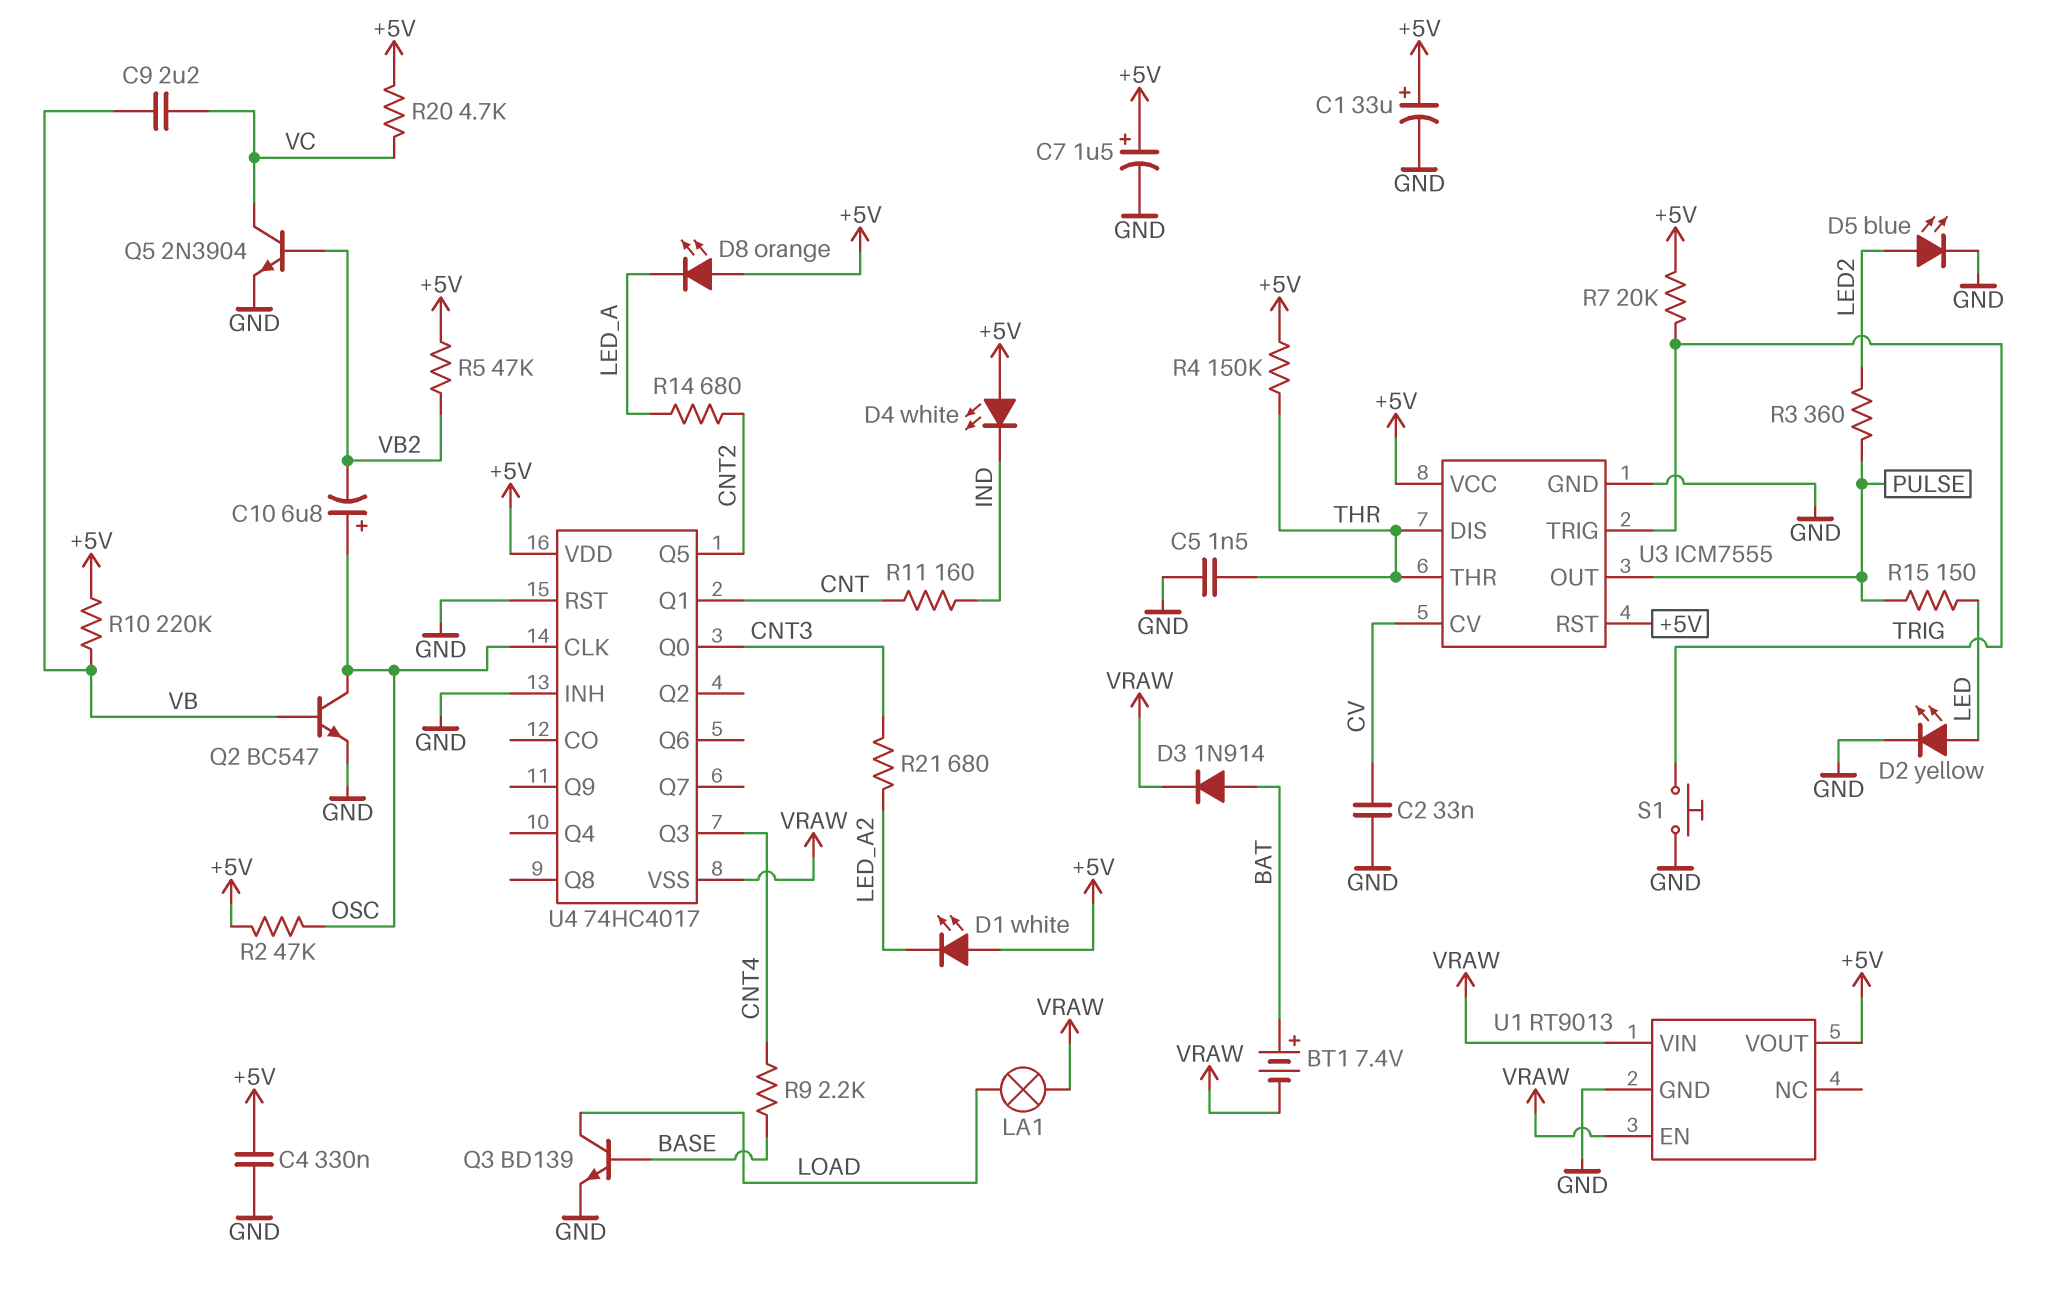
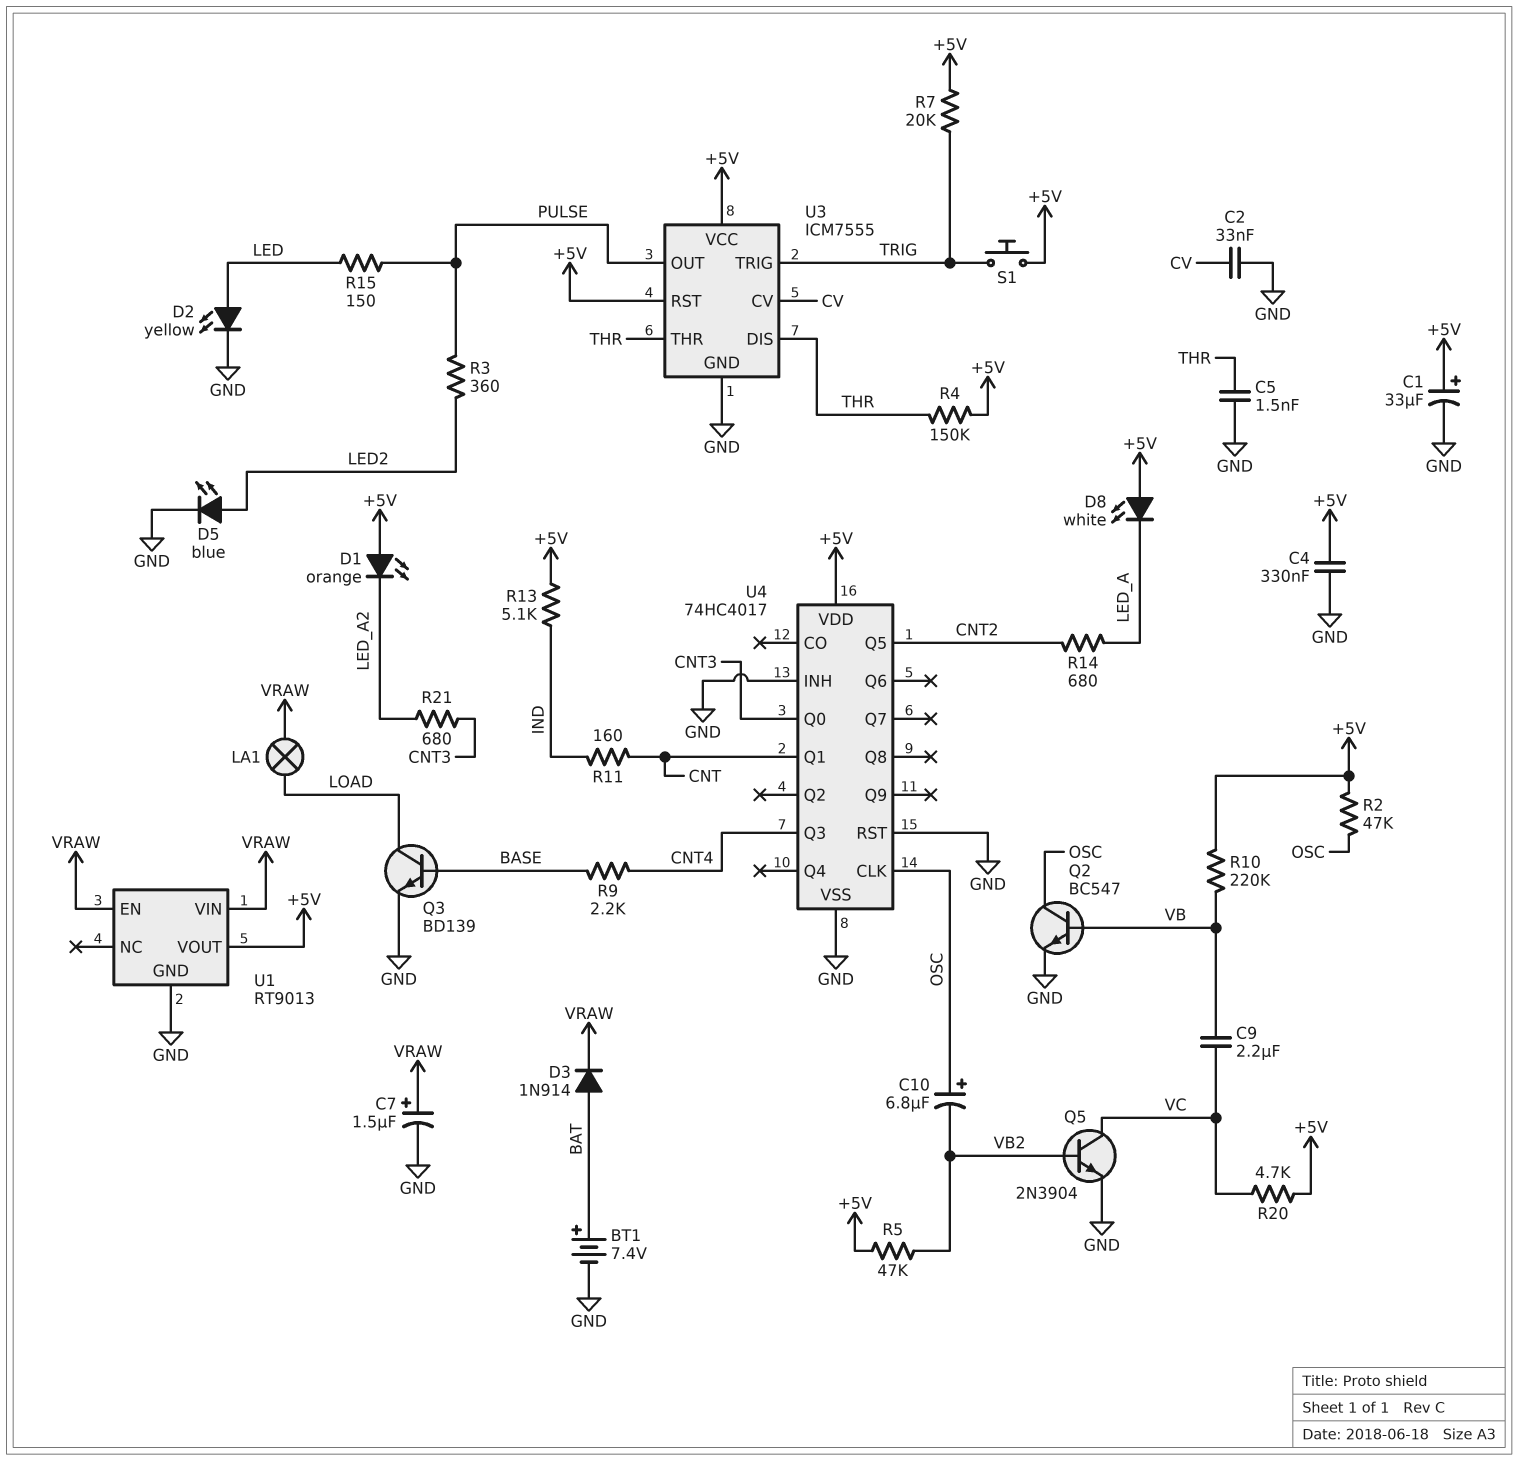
BT1: 7.4V (plus BAT, minus VRAW) -> 7.4V (plus BAT, minus GND)
C7: 1.5uF (plus +5V, minus GND) -> 1.5uF (plus VRAW, minus GND)
D1: LED white (A +5V, K LED_A2) -> LED orange (A +5V, K LED_A2)
D4: LED white (A +5V, K IND) -> none
D8: LED orange (A +5V, K LED_A) -> LED white (A +5V, K LED_A)
R13: none -> 5.1k (+5V, IND)
S1: button (GND, TRIG) -> button (+5V, TRIG)
U4 pin VSS: VRAW -> GND

